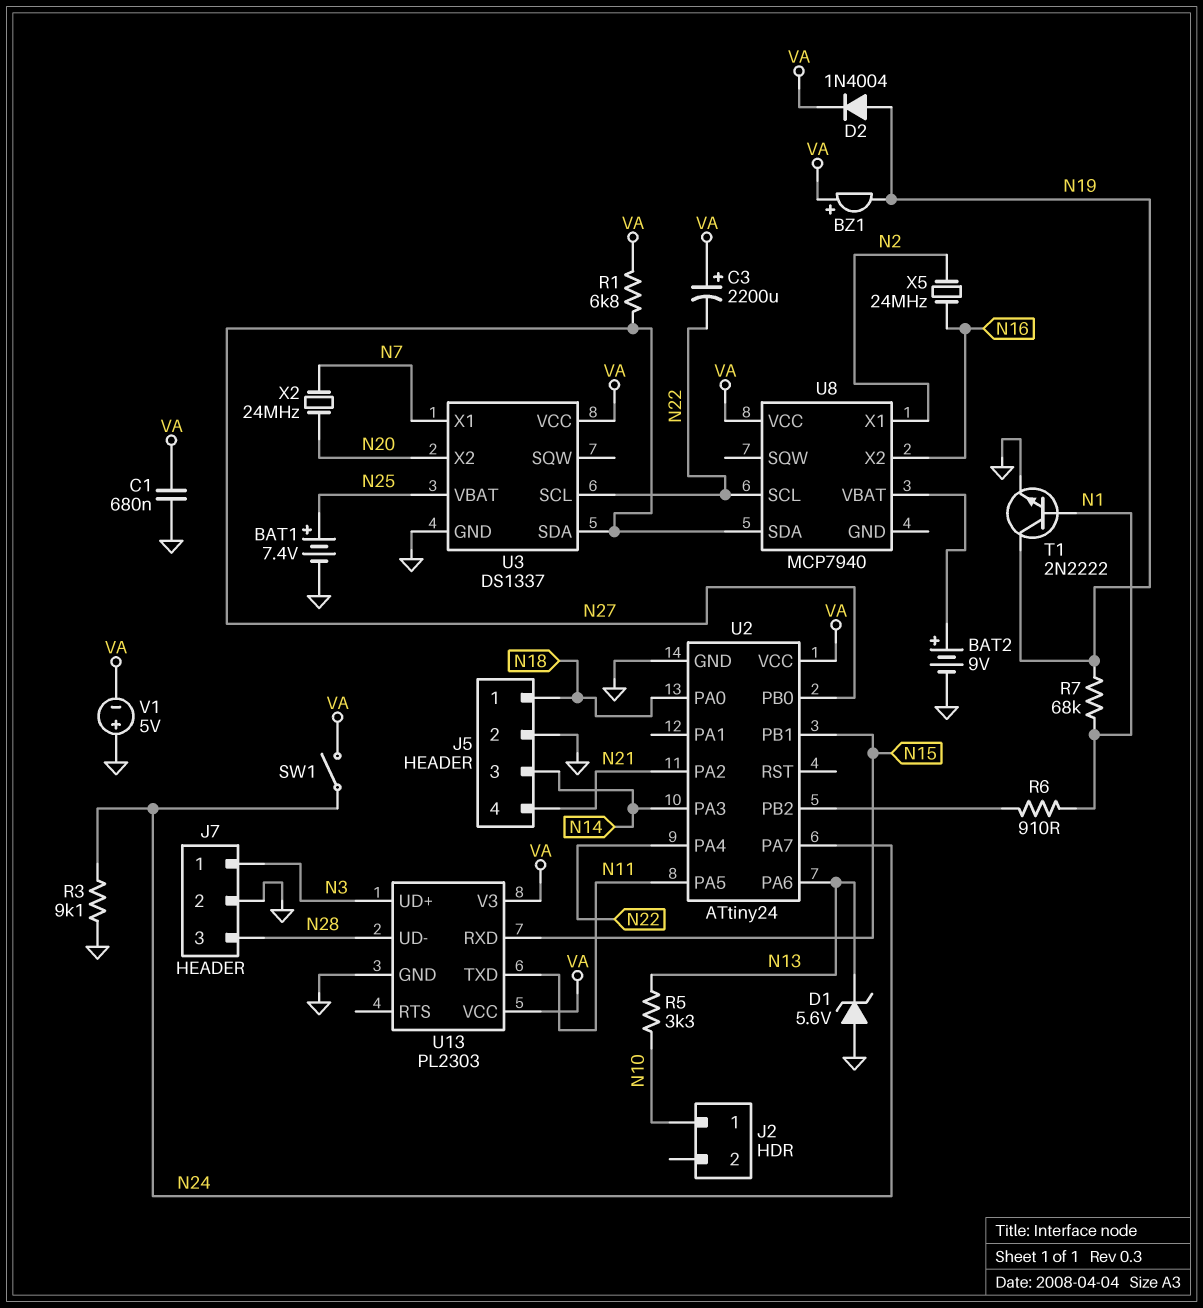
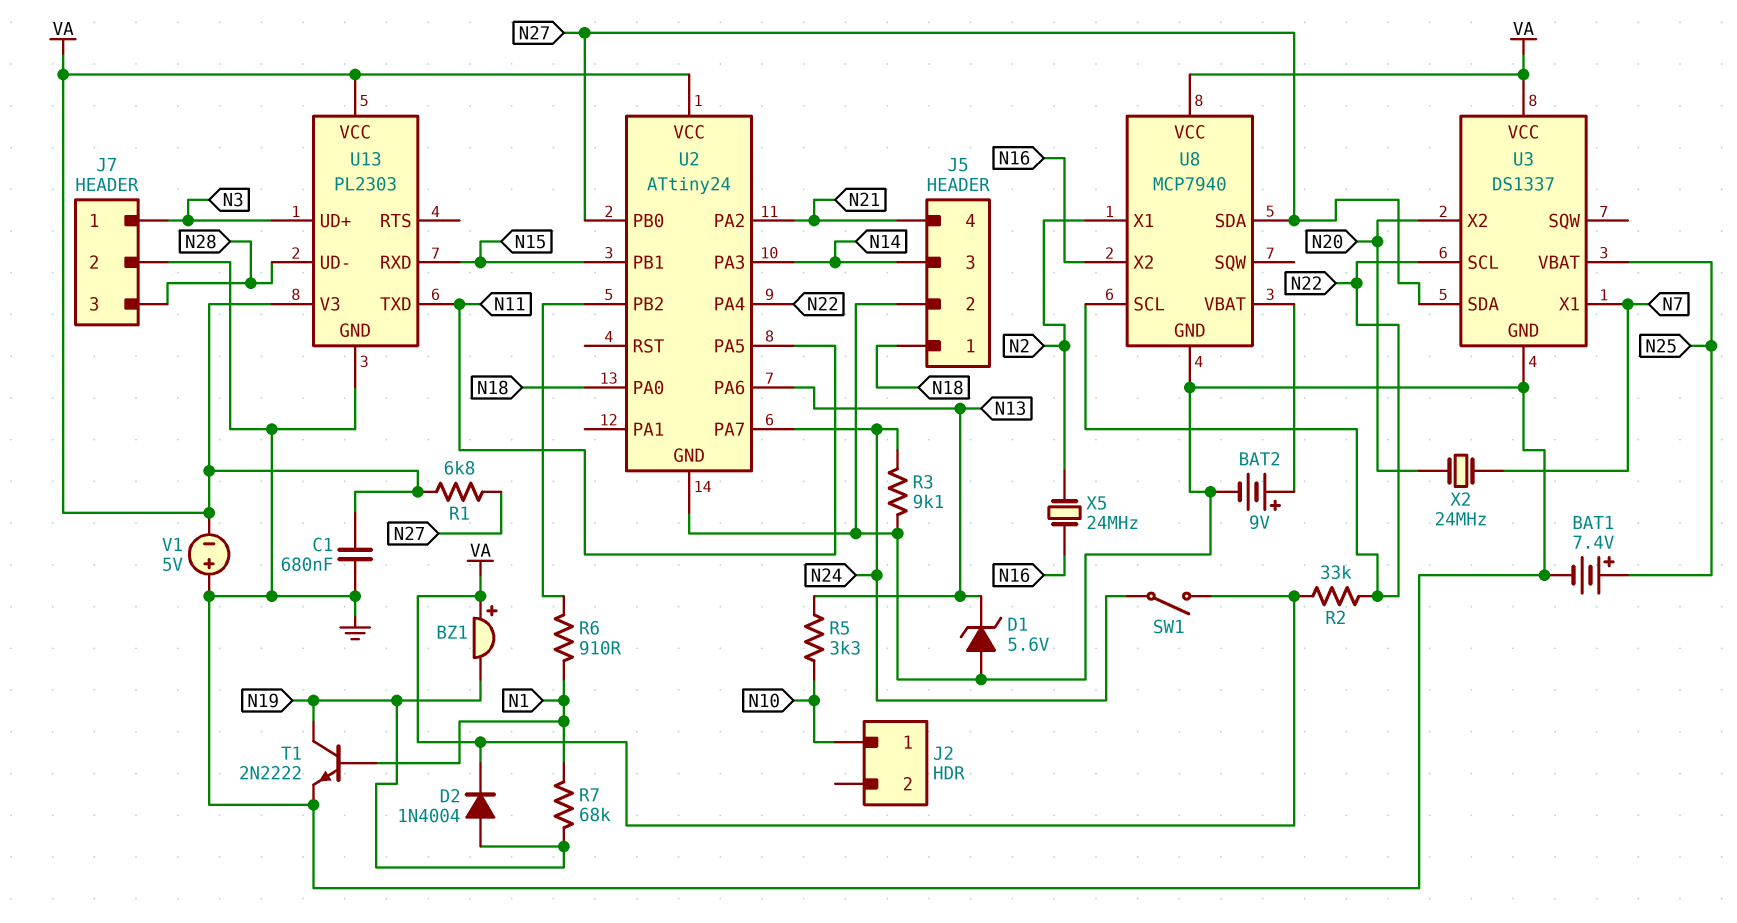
C3: 2200uF (plus VA, minus N22) -> none
R2: none -> 33k (N22, VA)
U8 pin GND: none -> GND

